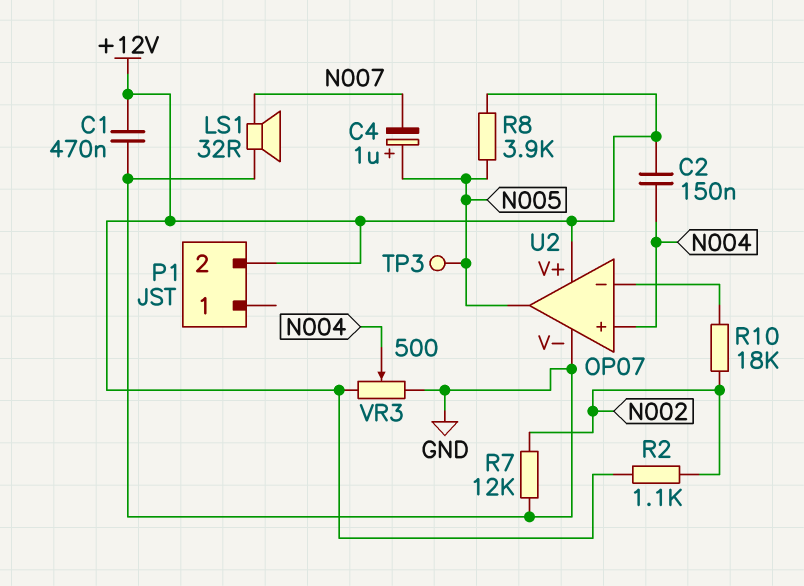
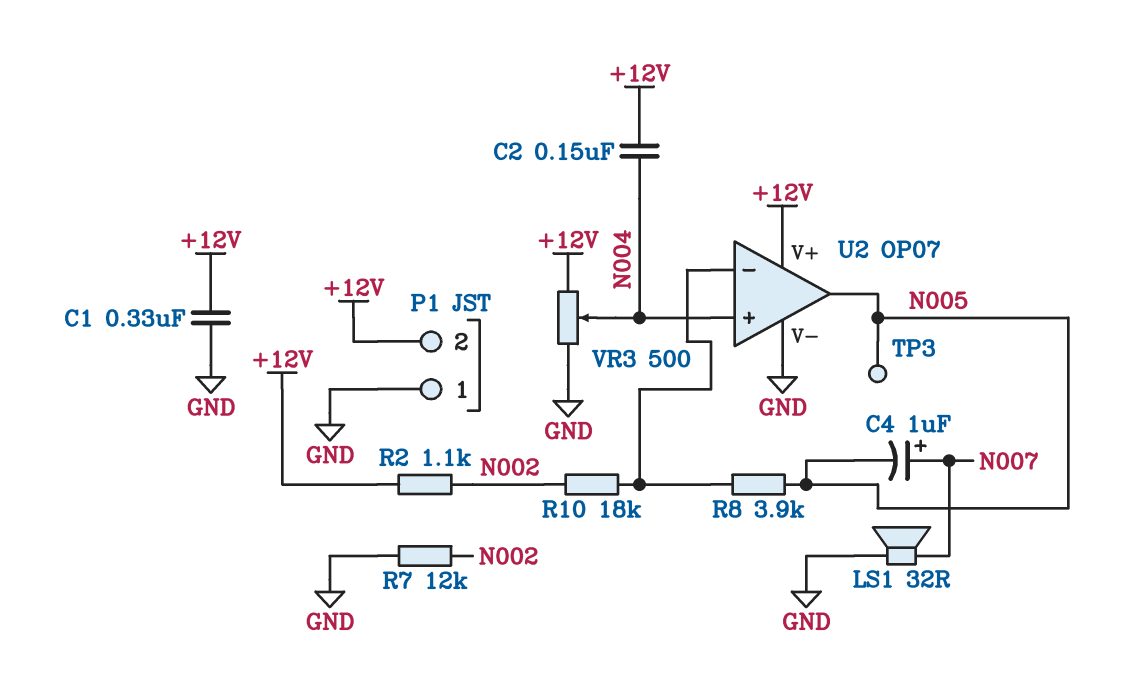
C1: 470nF (+12V, GND) -> 330nF (+12V, GND)
C4: 1uF (plus N005, minus N007) -> 1uF (plus N007, minus N005)
P1 pin 1: none -> GND
R8: 3.9k (+12V, N005) -> 3.9k (N005, U2/in-)

